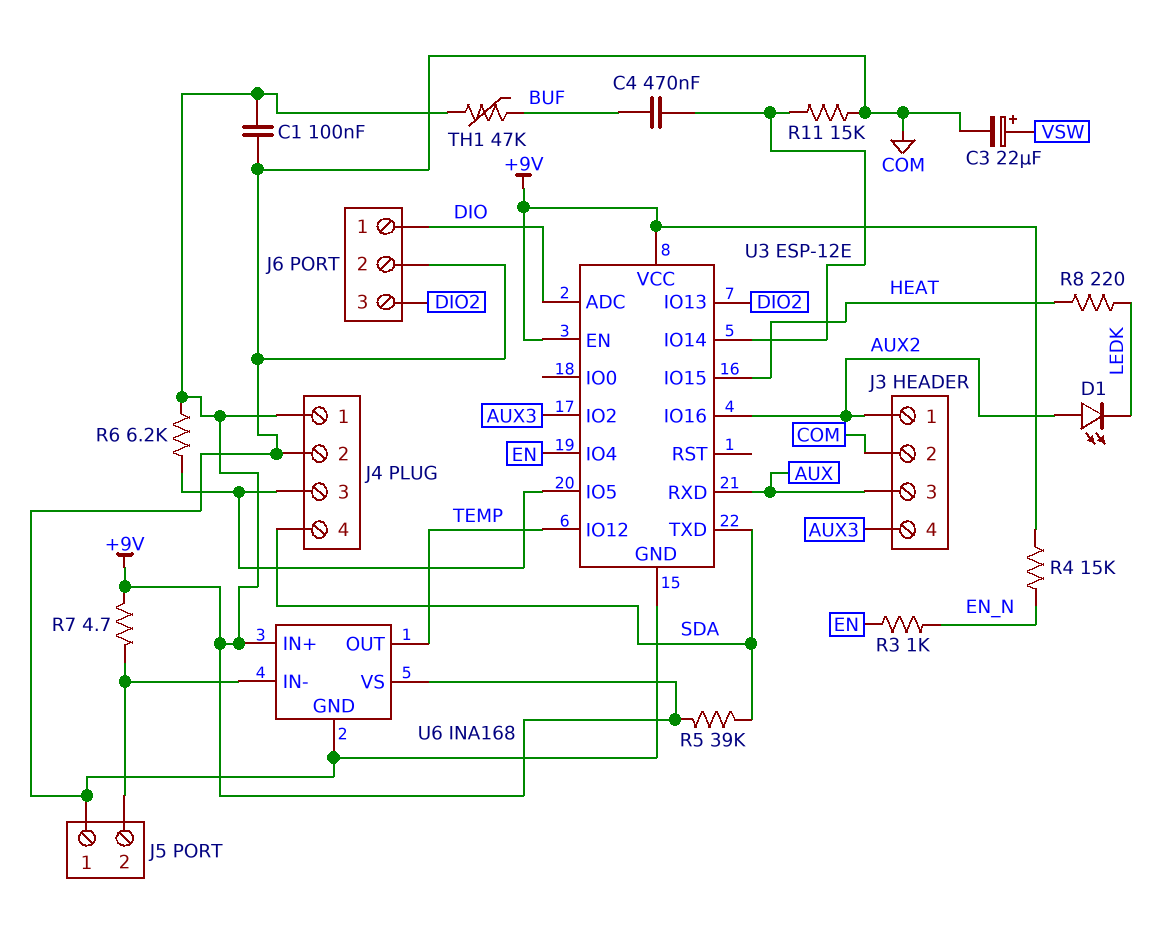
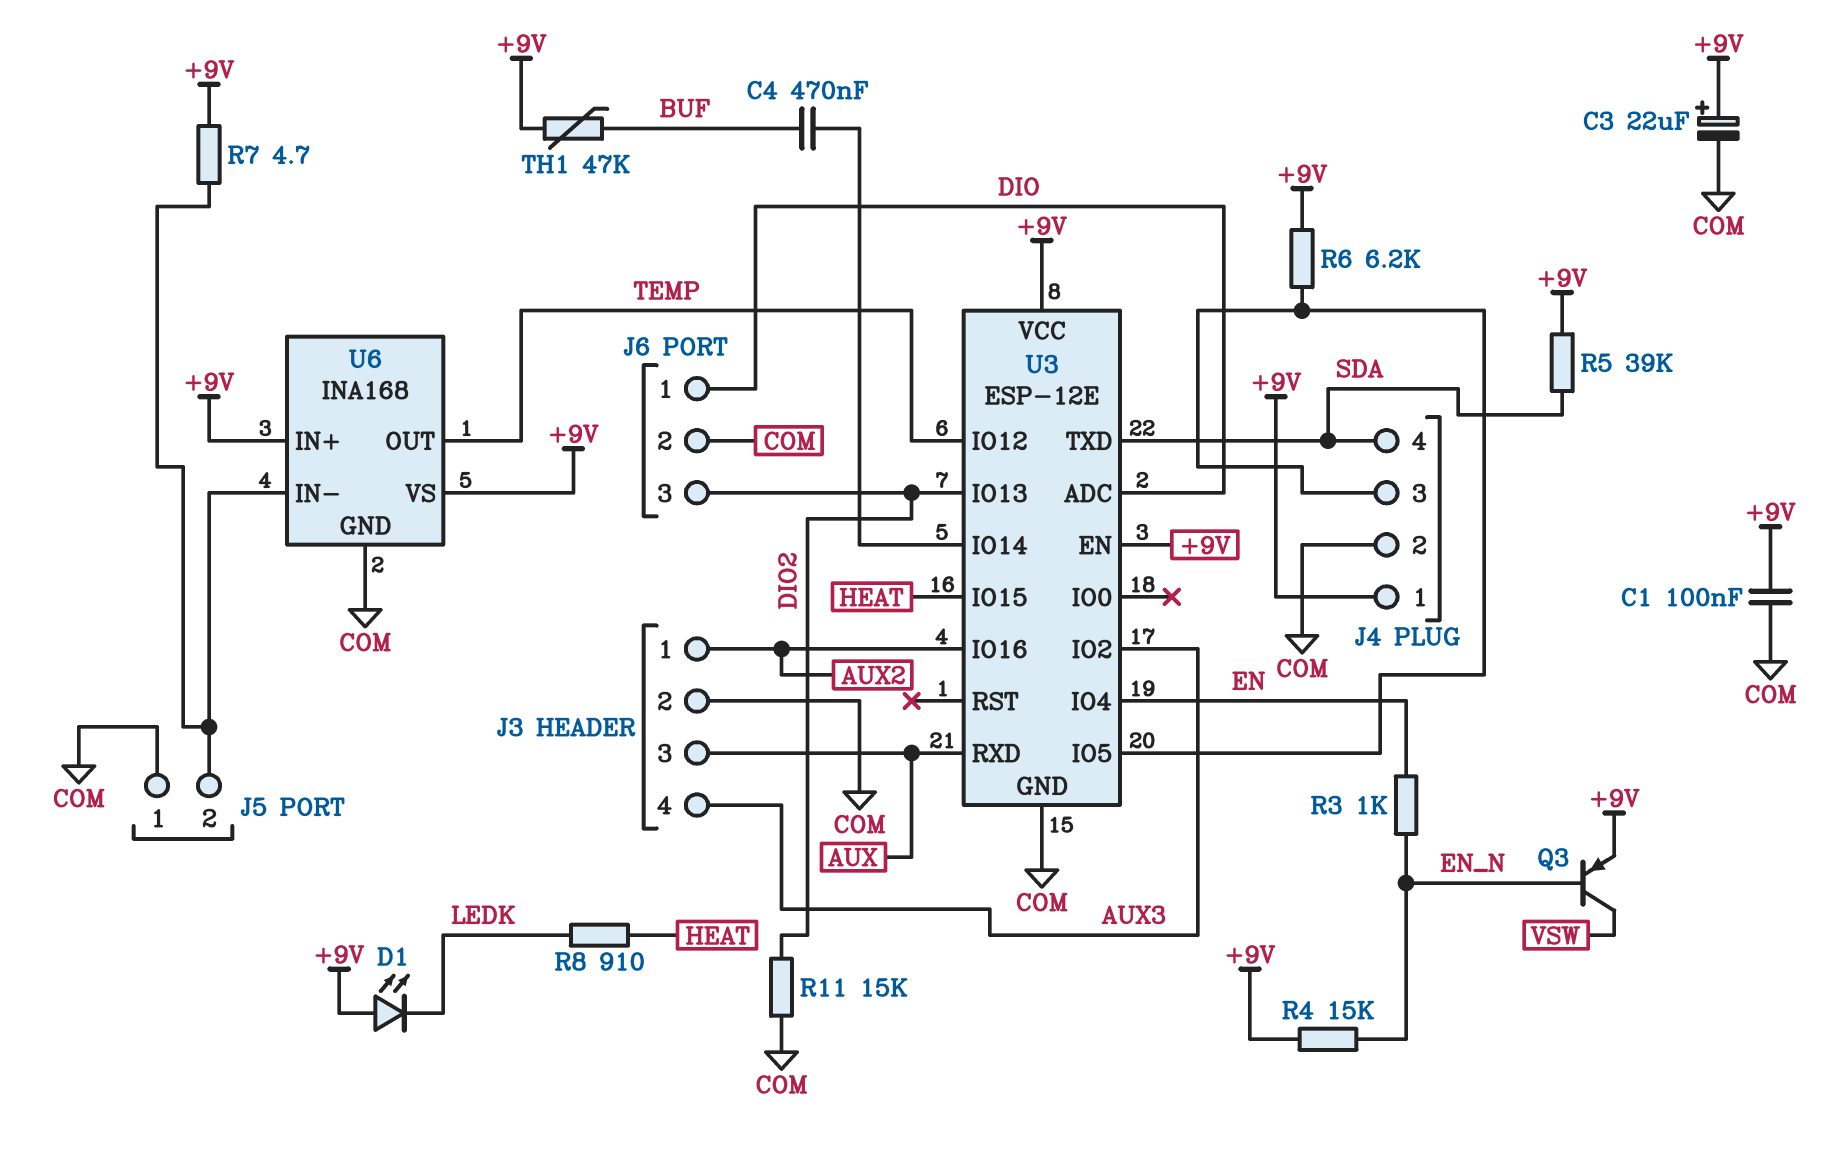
C3: 22uF (plus VSW, minus COM) -> 22uF (plus +9V, minus COM)
D1: LED (A AUX2, K LEDK) -> LED (A +9V, K LEDK)
Q3: none -> PNP (B EN_N, C VSW, E +9V)
R8: 220 (HEAT, LEDK) -> 910 (HEAT, LEDK)
R11: 15k (COM, U3/IO14) -> 15k (COM, DIO2)

